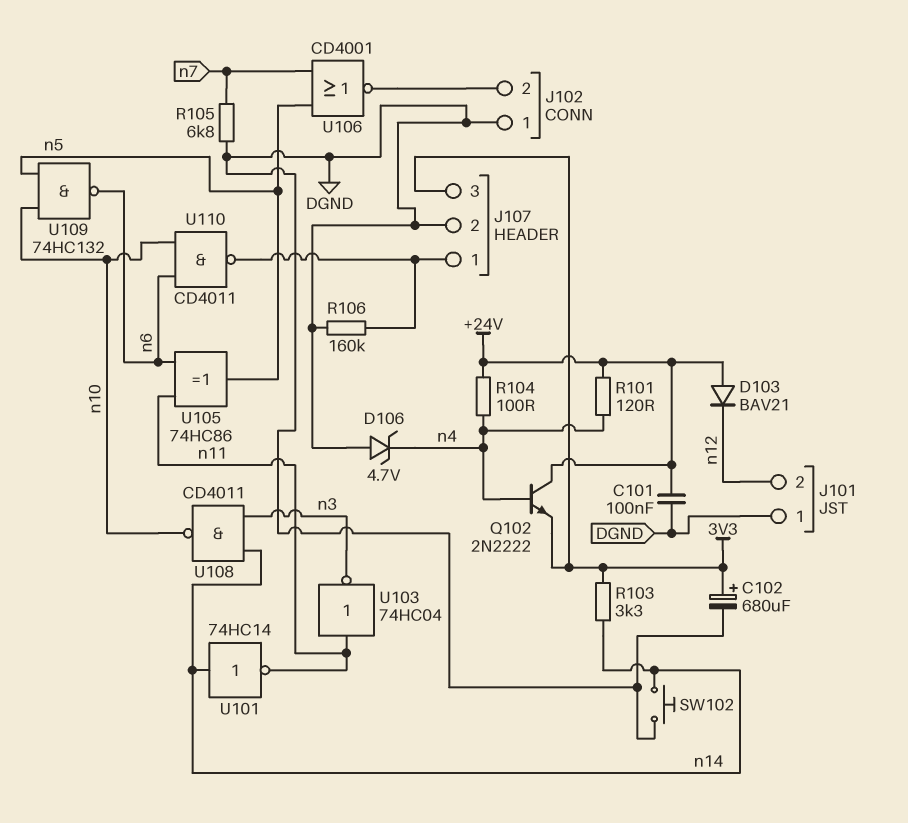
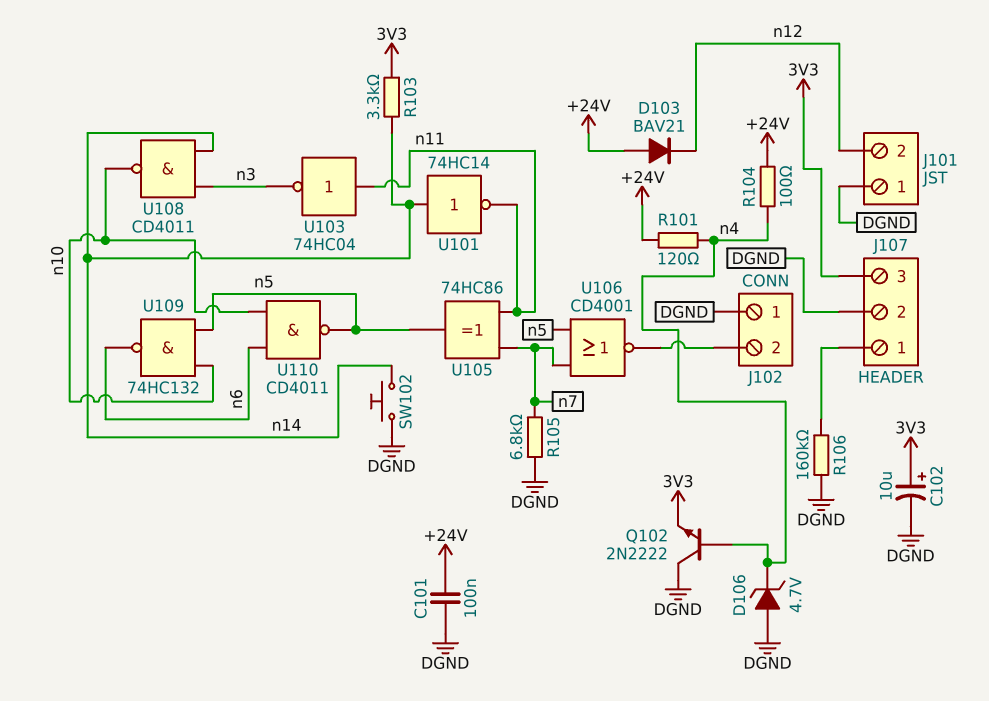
C102: 680uF (plus 3V3, minus DGND) -> 10uF (plus 3V3, minus DGND)
Q102: NPN 2N2222 (B n4, C +24V, E 3V3) -> NPN 2N2222 (B n4, C DGND, E 3V3)
U105: XOR 74HC86 (in n6, in n11, out n5) -> XOR 74HC86 (in n7, in n11, out n5)
U110: NAND CD4011 (in n6, in n10, out J107/1) -> NAND CD4011 (in n6, in n10, out n5)

